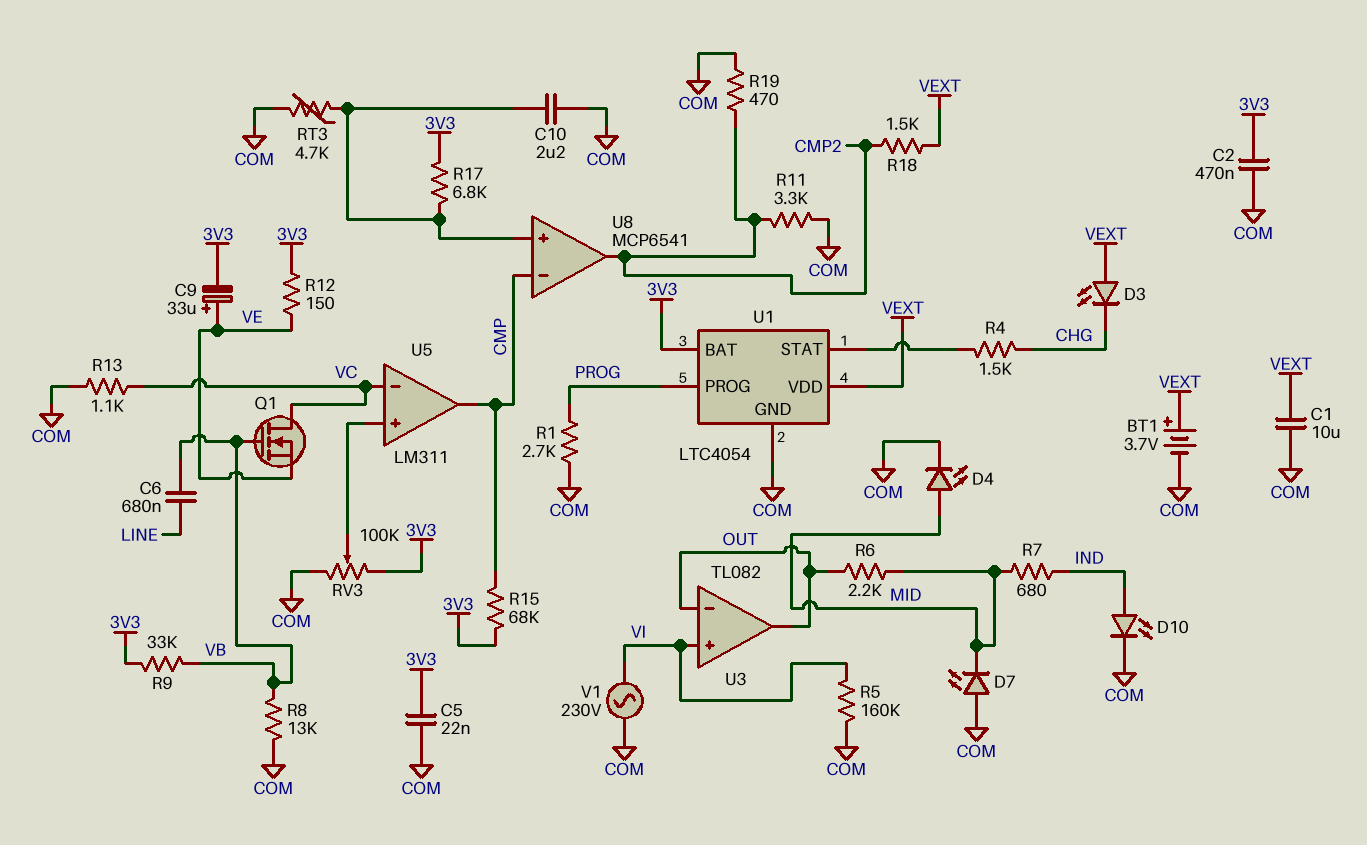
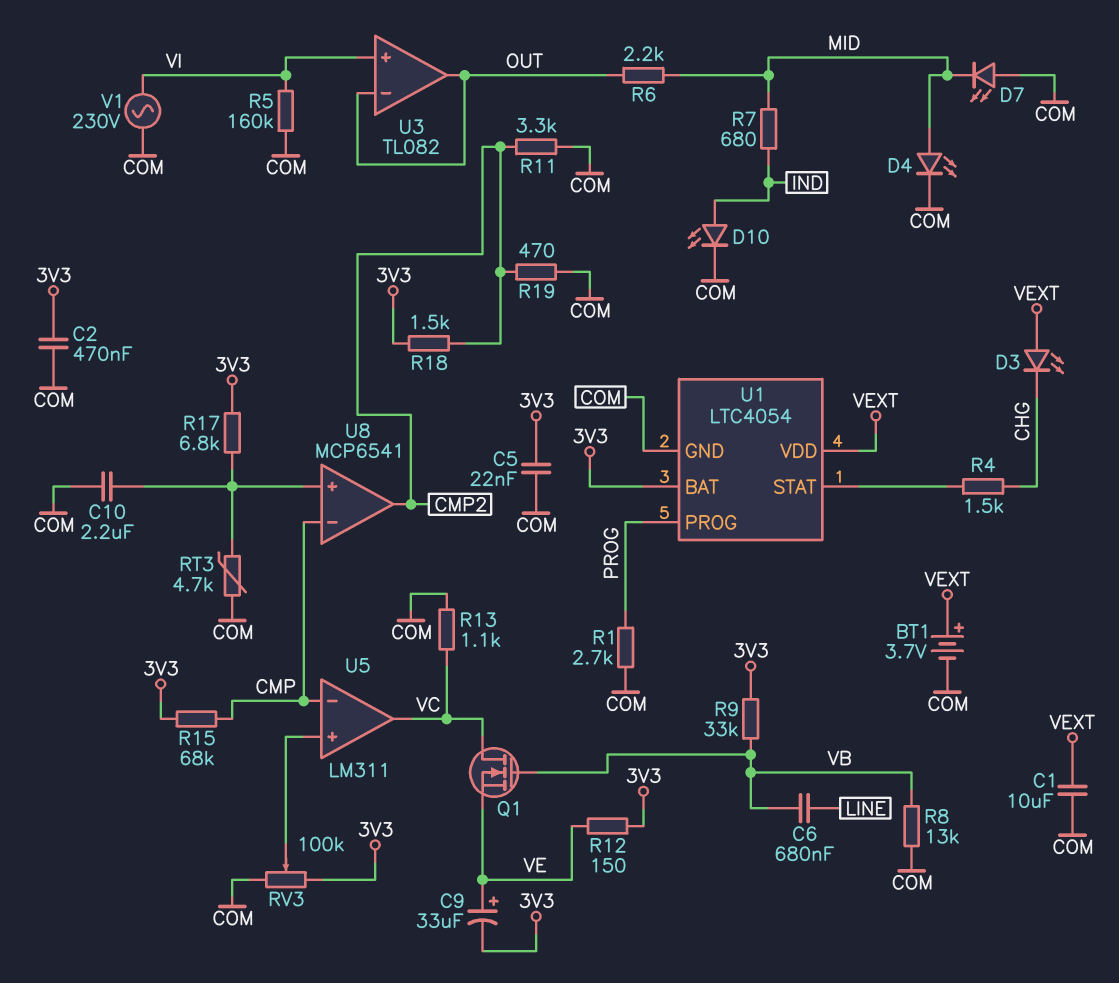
R18: 1.5k (CMP2, VEXT) -> 1.5k (3V3, CMP2)
U5 pin in-: VC -> CMP
U5 pin out: CMP -> VC

